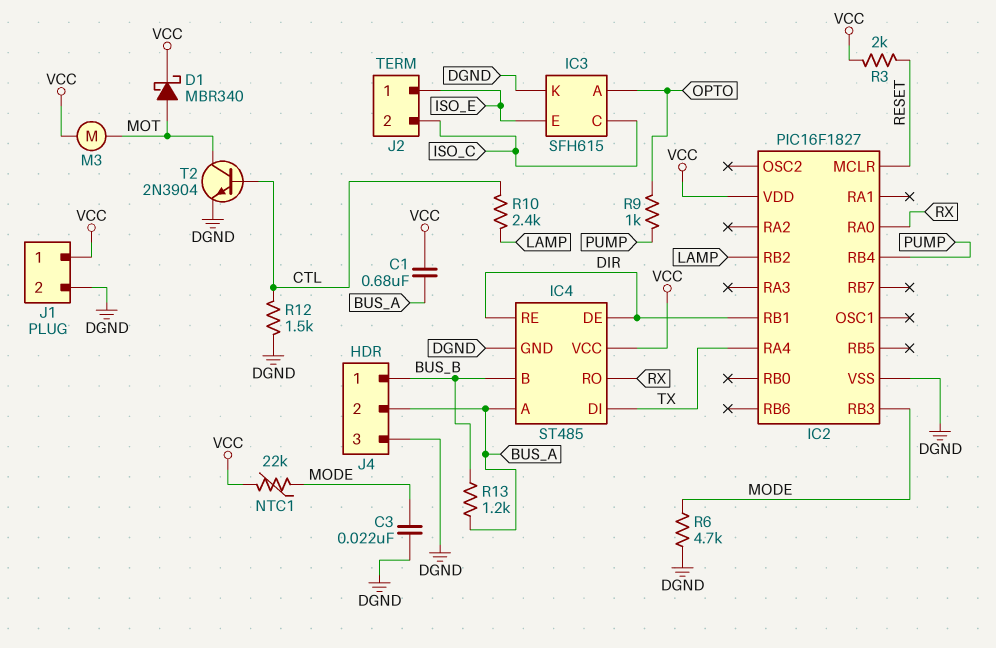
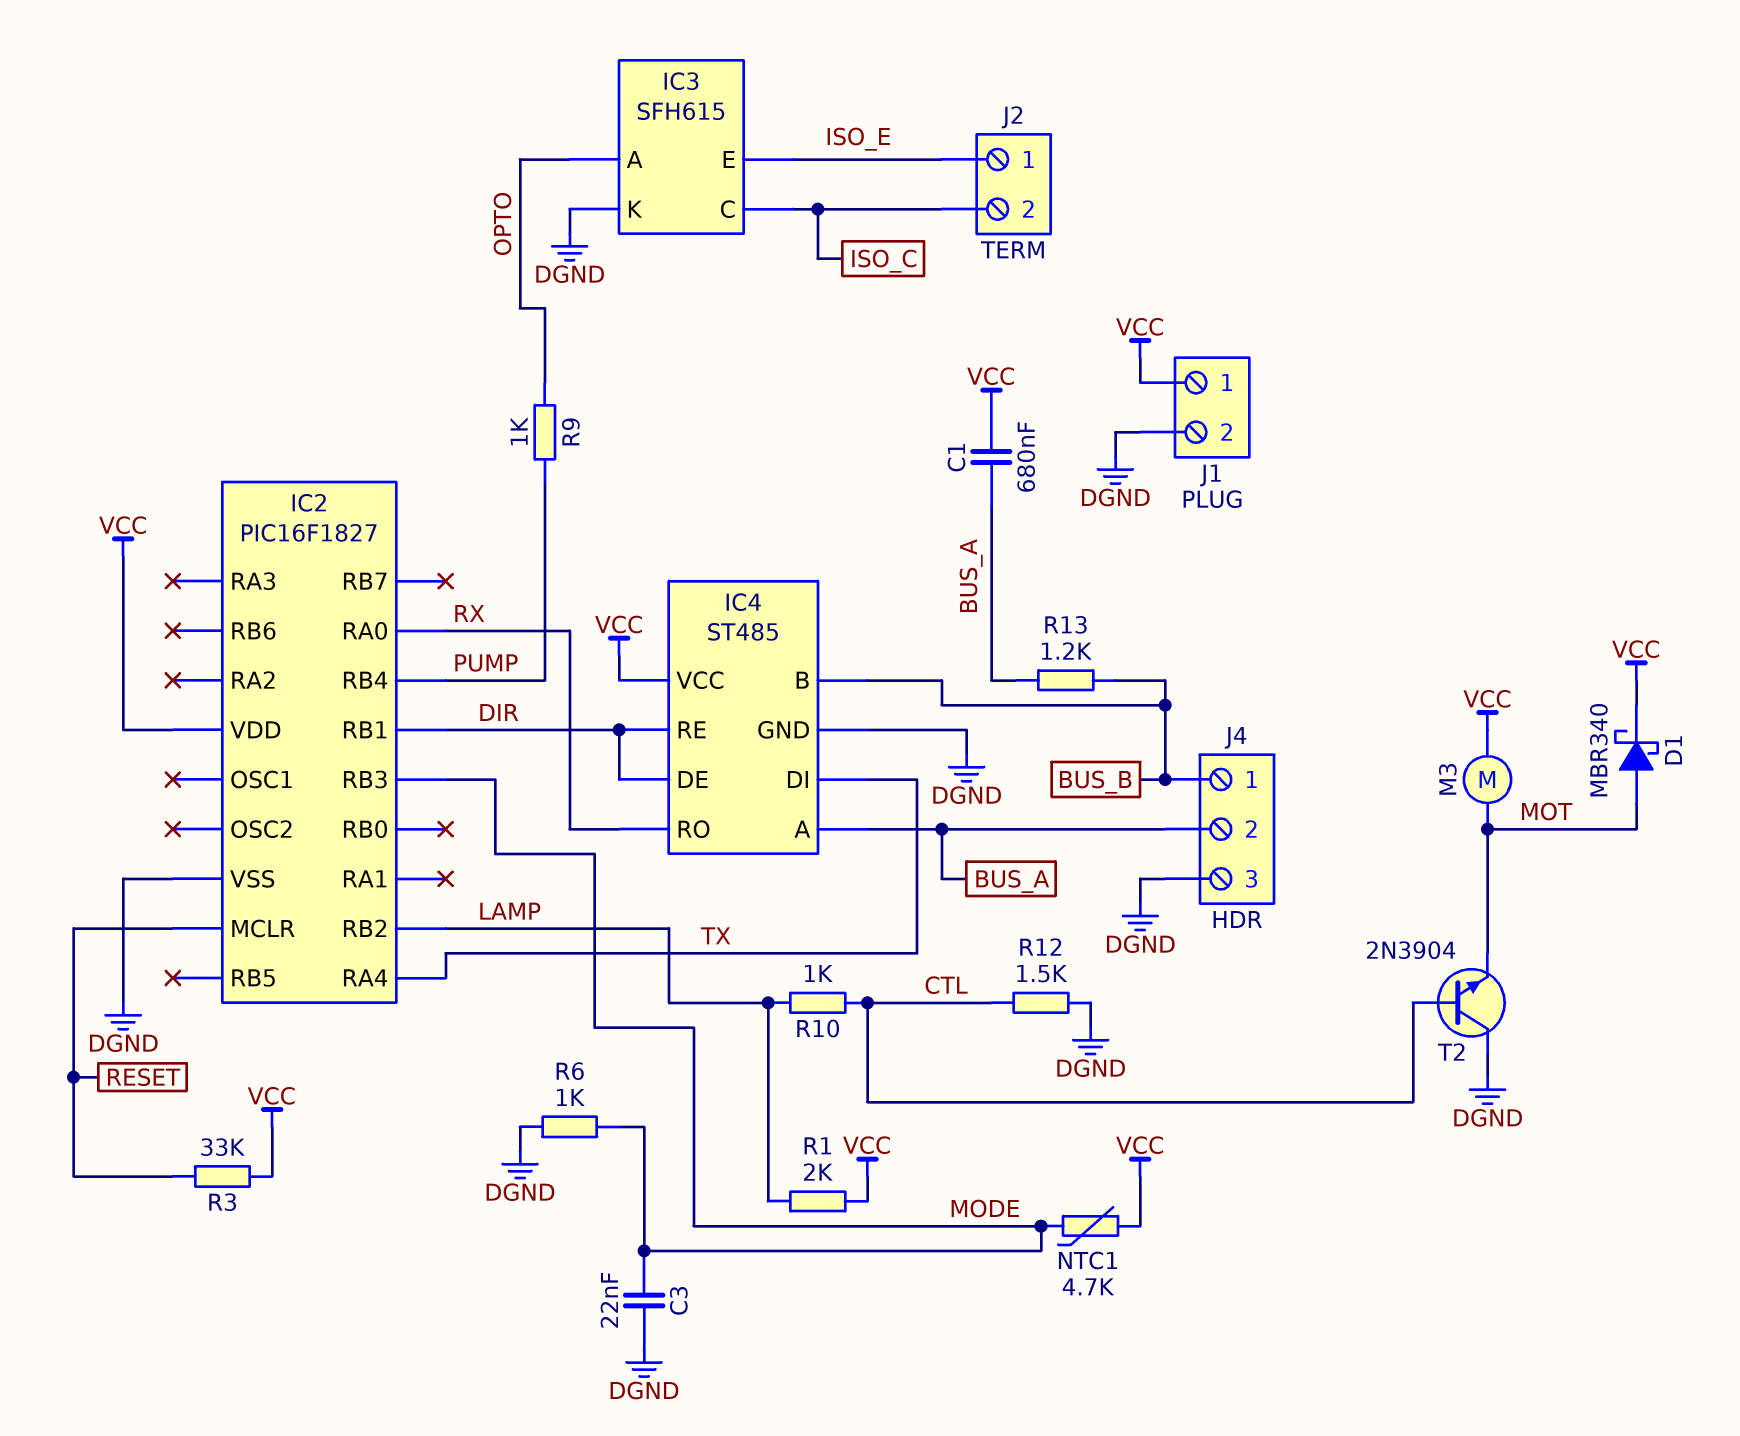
NTC1: 22k (MODE, VCC) -> 4.7k (MODE, VCC)
R1: none -> 2k (LAMP, VCC)
R3: 2k (RESET, VCC) -> 33k (RESET, VCC)
R6: 4.7k (DGND, MODE) -> 1k (DGND, MODE)
R10: 2.4k (CTL, LAMP) -> 1k (CTL, LAMP)
T2: NPN 2N3904 (B CTL, C MOT, E DGND) -> NPN 2N3904 (B CTL, C DGND, E MOT)

